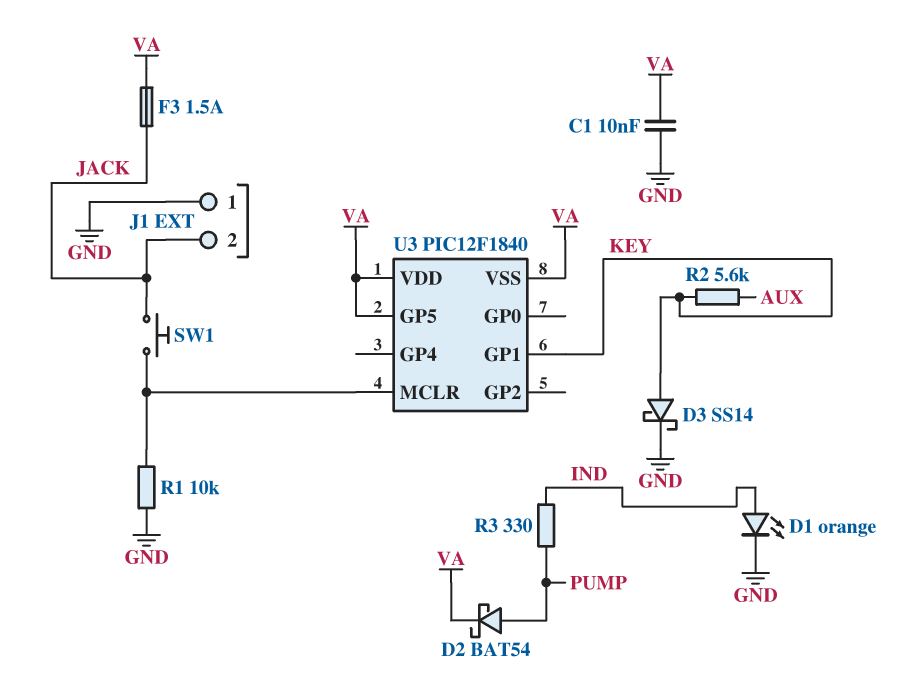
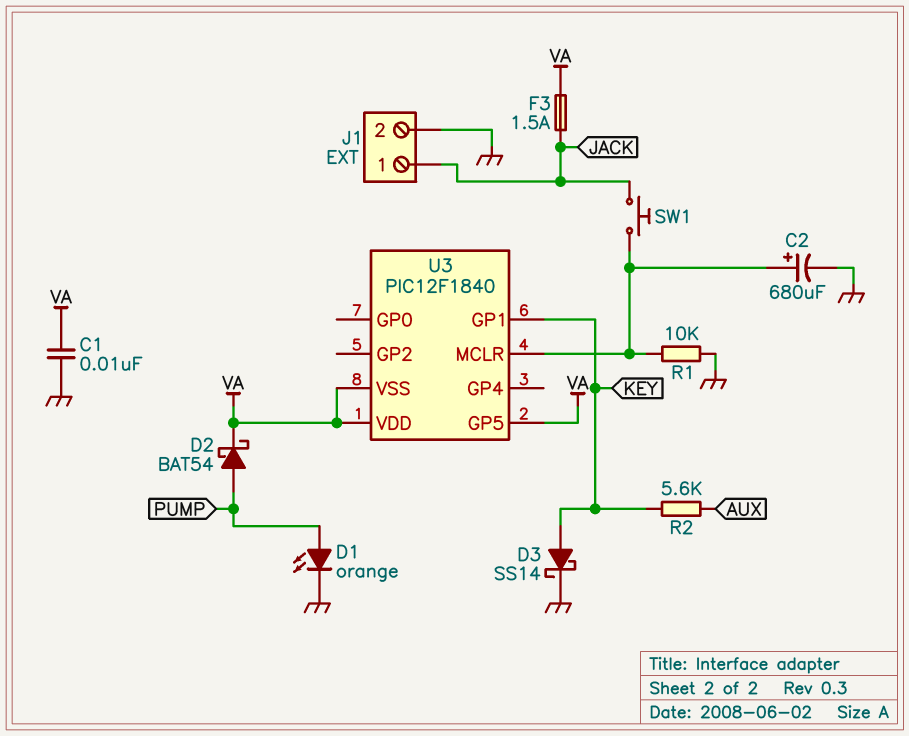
C2: none -> 680uF (plus U3/MCLR, minus GND)
D1: LED orange (A IND, K GND) -> LED orange (A PUMP, K GND)
J1 pin 1: GND -> JACK
J1 pin 2: JACK -> GND
R3: 330 (IND, PUMP) -> none

